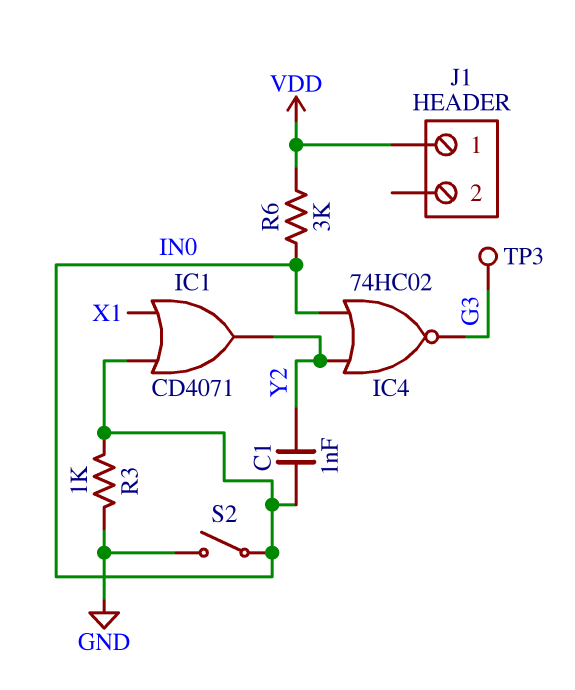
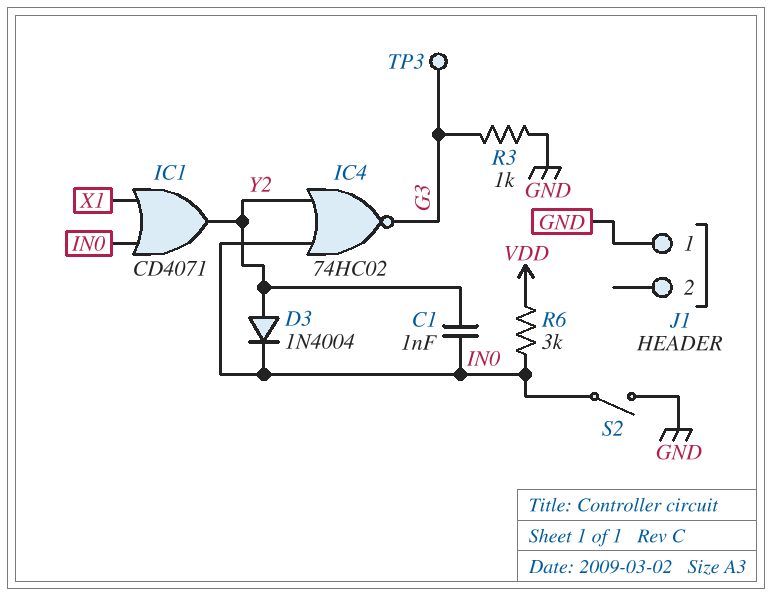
D3: none -> diode 1N4004 (A Y2, K IN0)
J1 pin 1: VDD -> GND
R3: 1k (GND, IN0) -> 1k (G3, GND)

